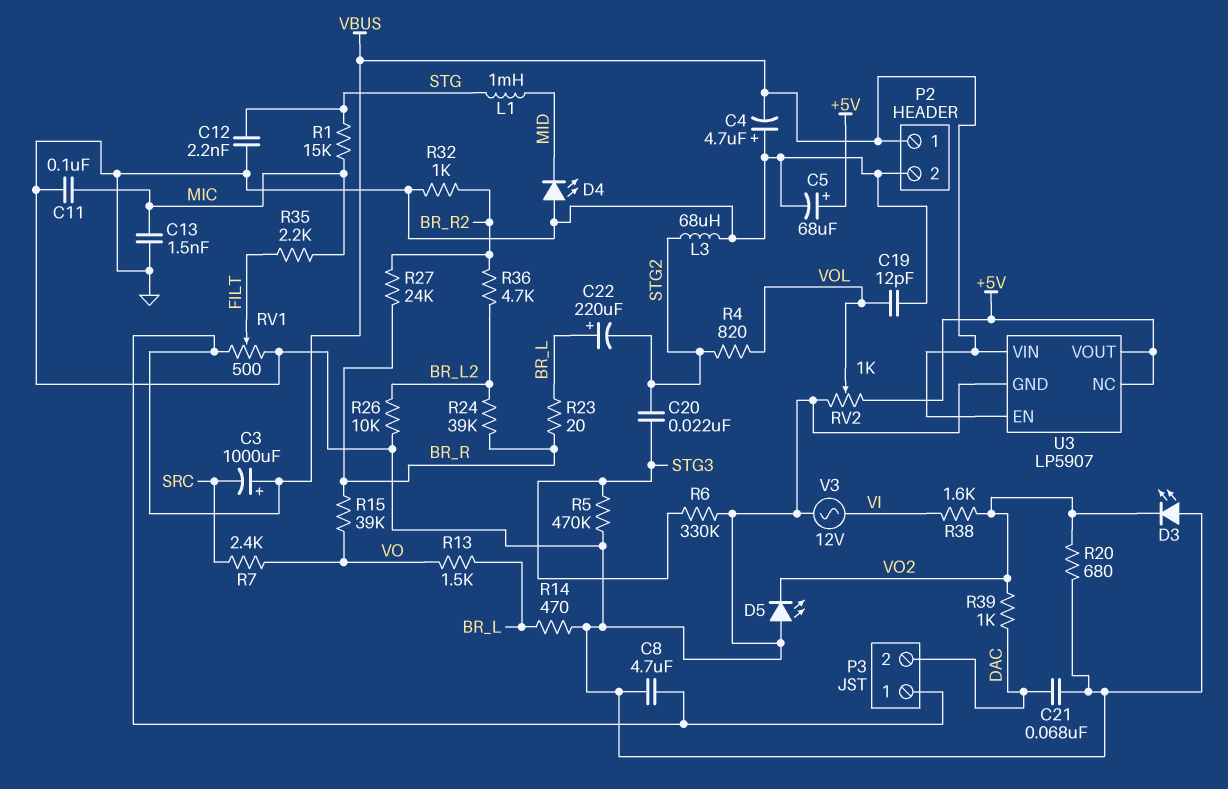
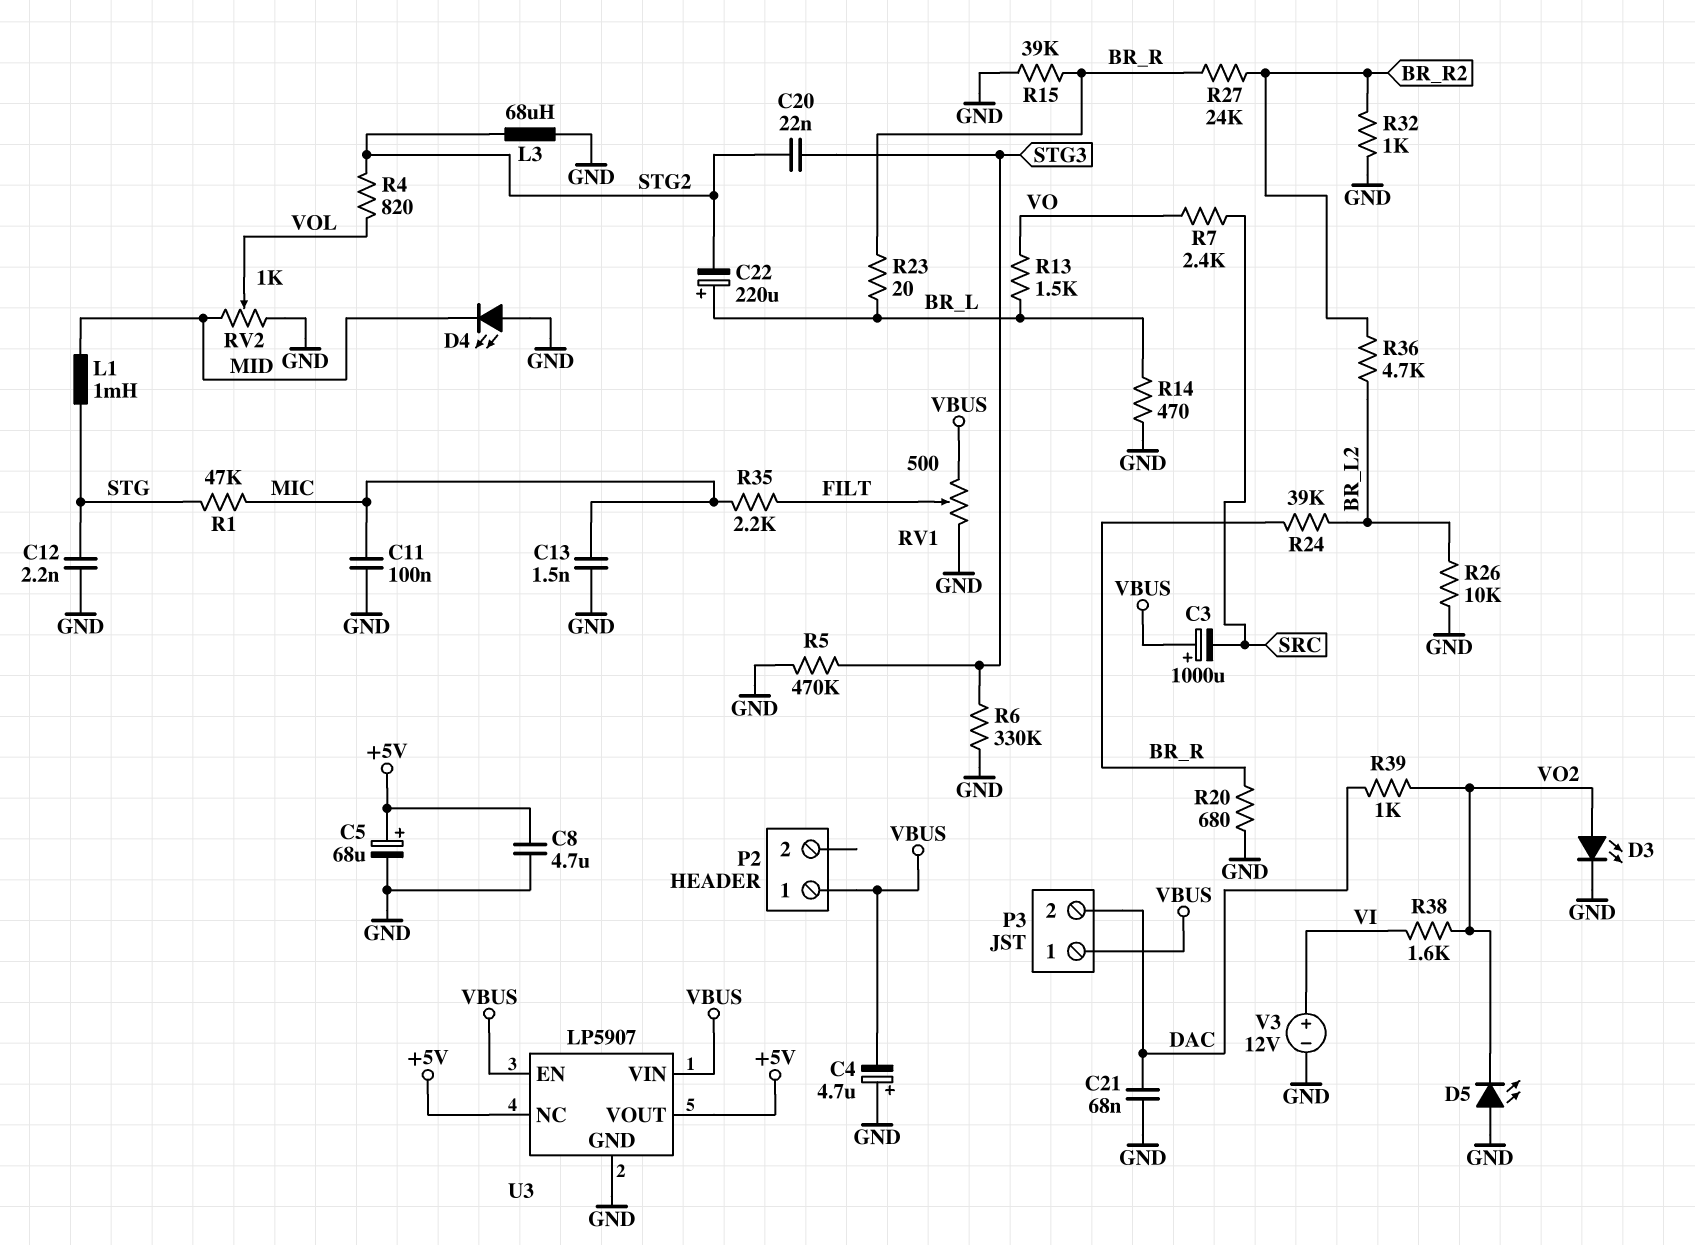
C8: 4.7uF (GND, VBUS) -> 4.7uF (+5V, GND)
C19: 12pF (GND, VOL) -> none
D3: LED (A GND, K VO2) -> LED (A VO2, K GND)
P2 pin 2: GND -> none
R1: 15k (MIC, STG) -> 47k (MIC, STG)
R15: 39k (BR_R, VO) -> 39k (BR_R, GND)
R20: 680 (GND, VO2) -> 680 (BR_R, GND)
RV2: 1k (+5V, GND, wiper VOL) -> 1k (GND, MID, wiper VOL)
V3: AC 12V (GND, VI) -> 12V (plus VI, minus GND)

